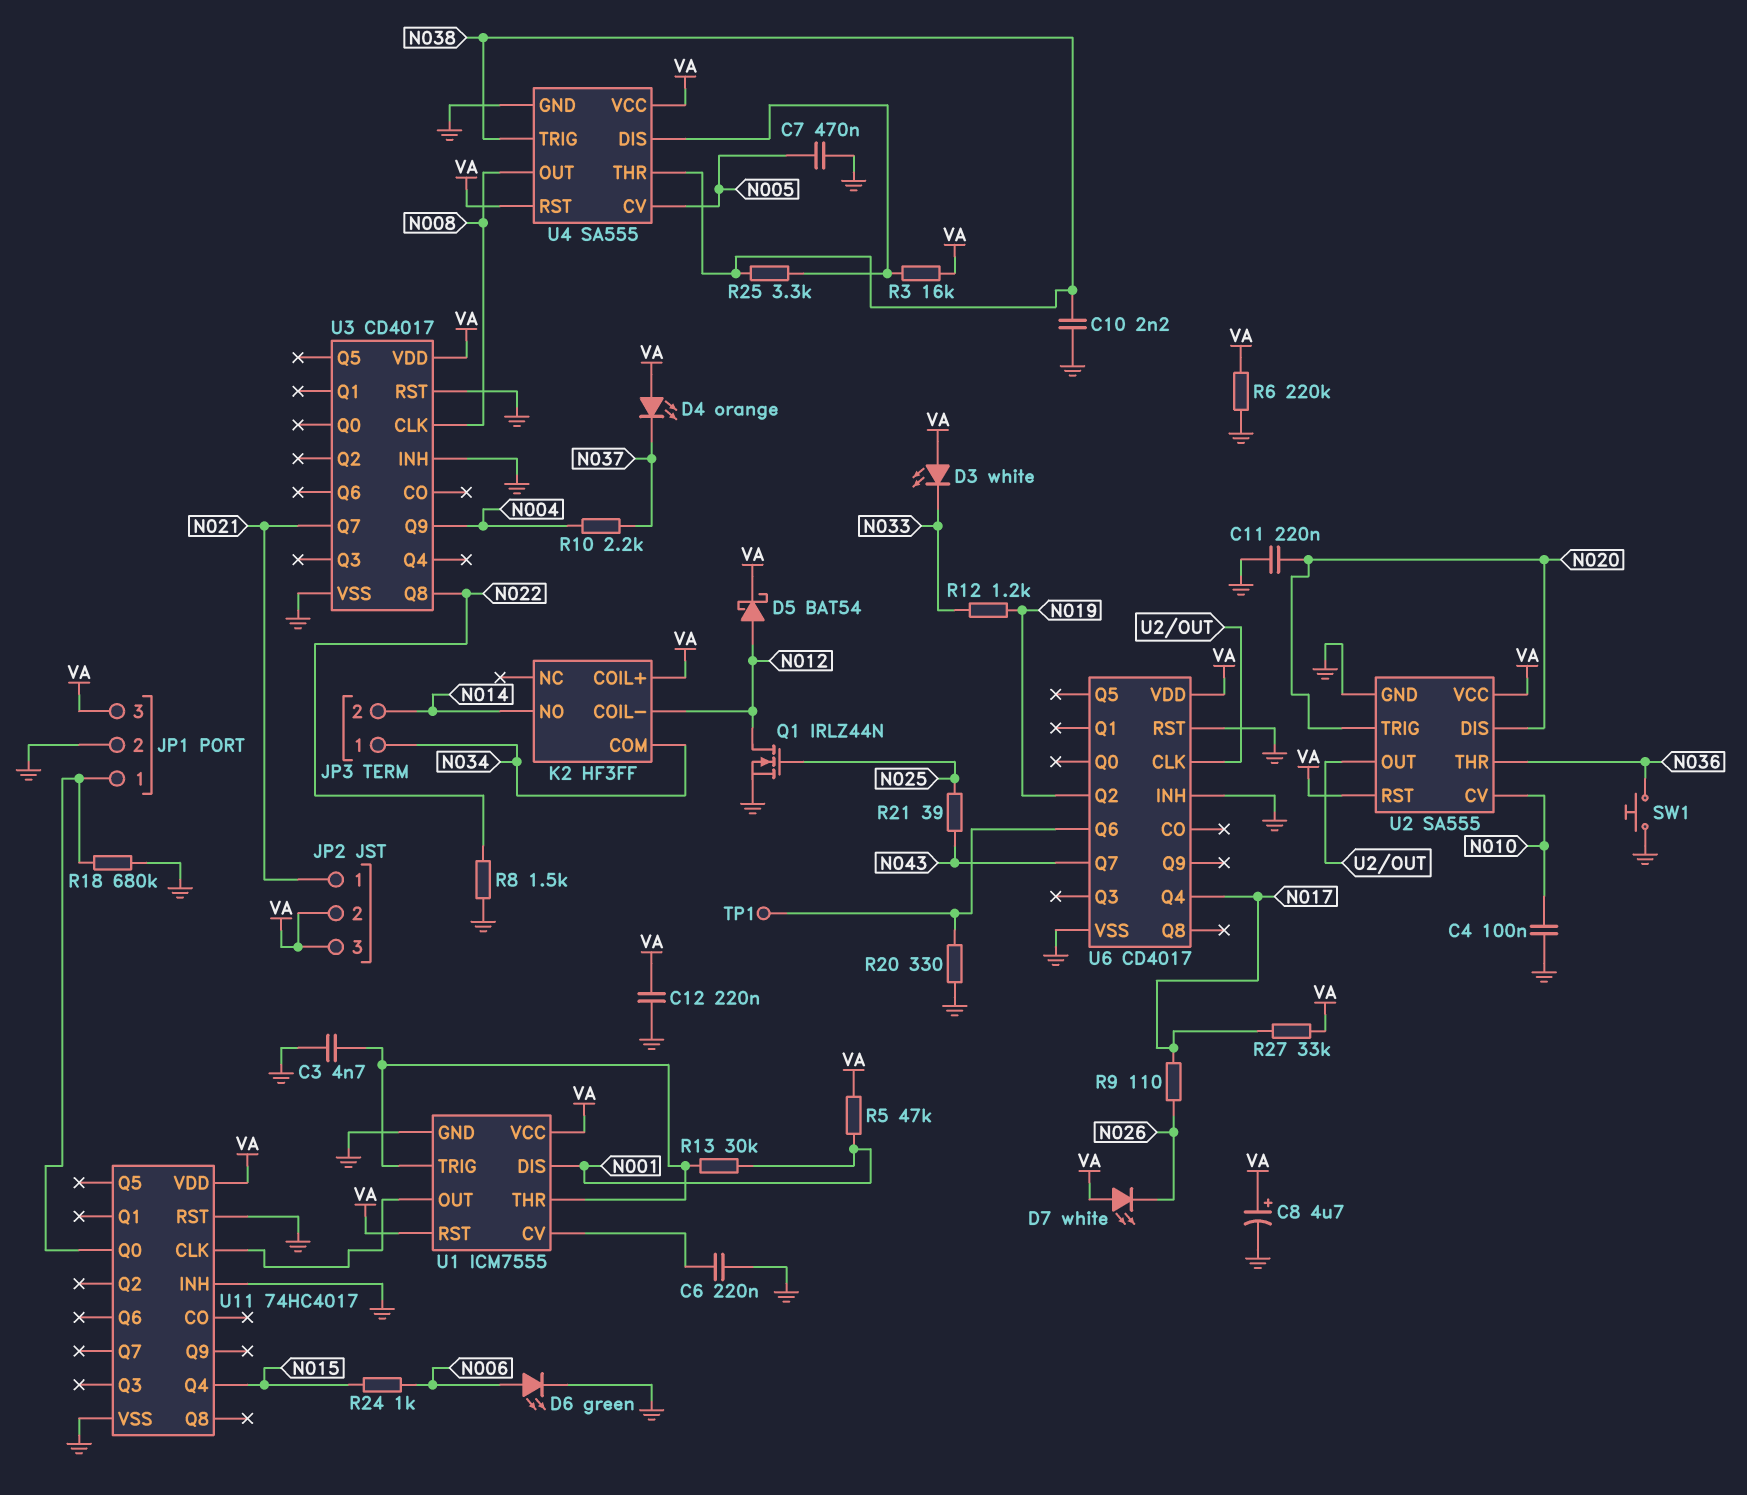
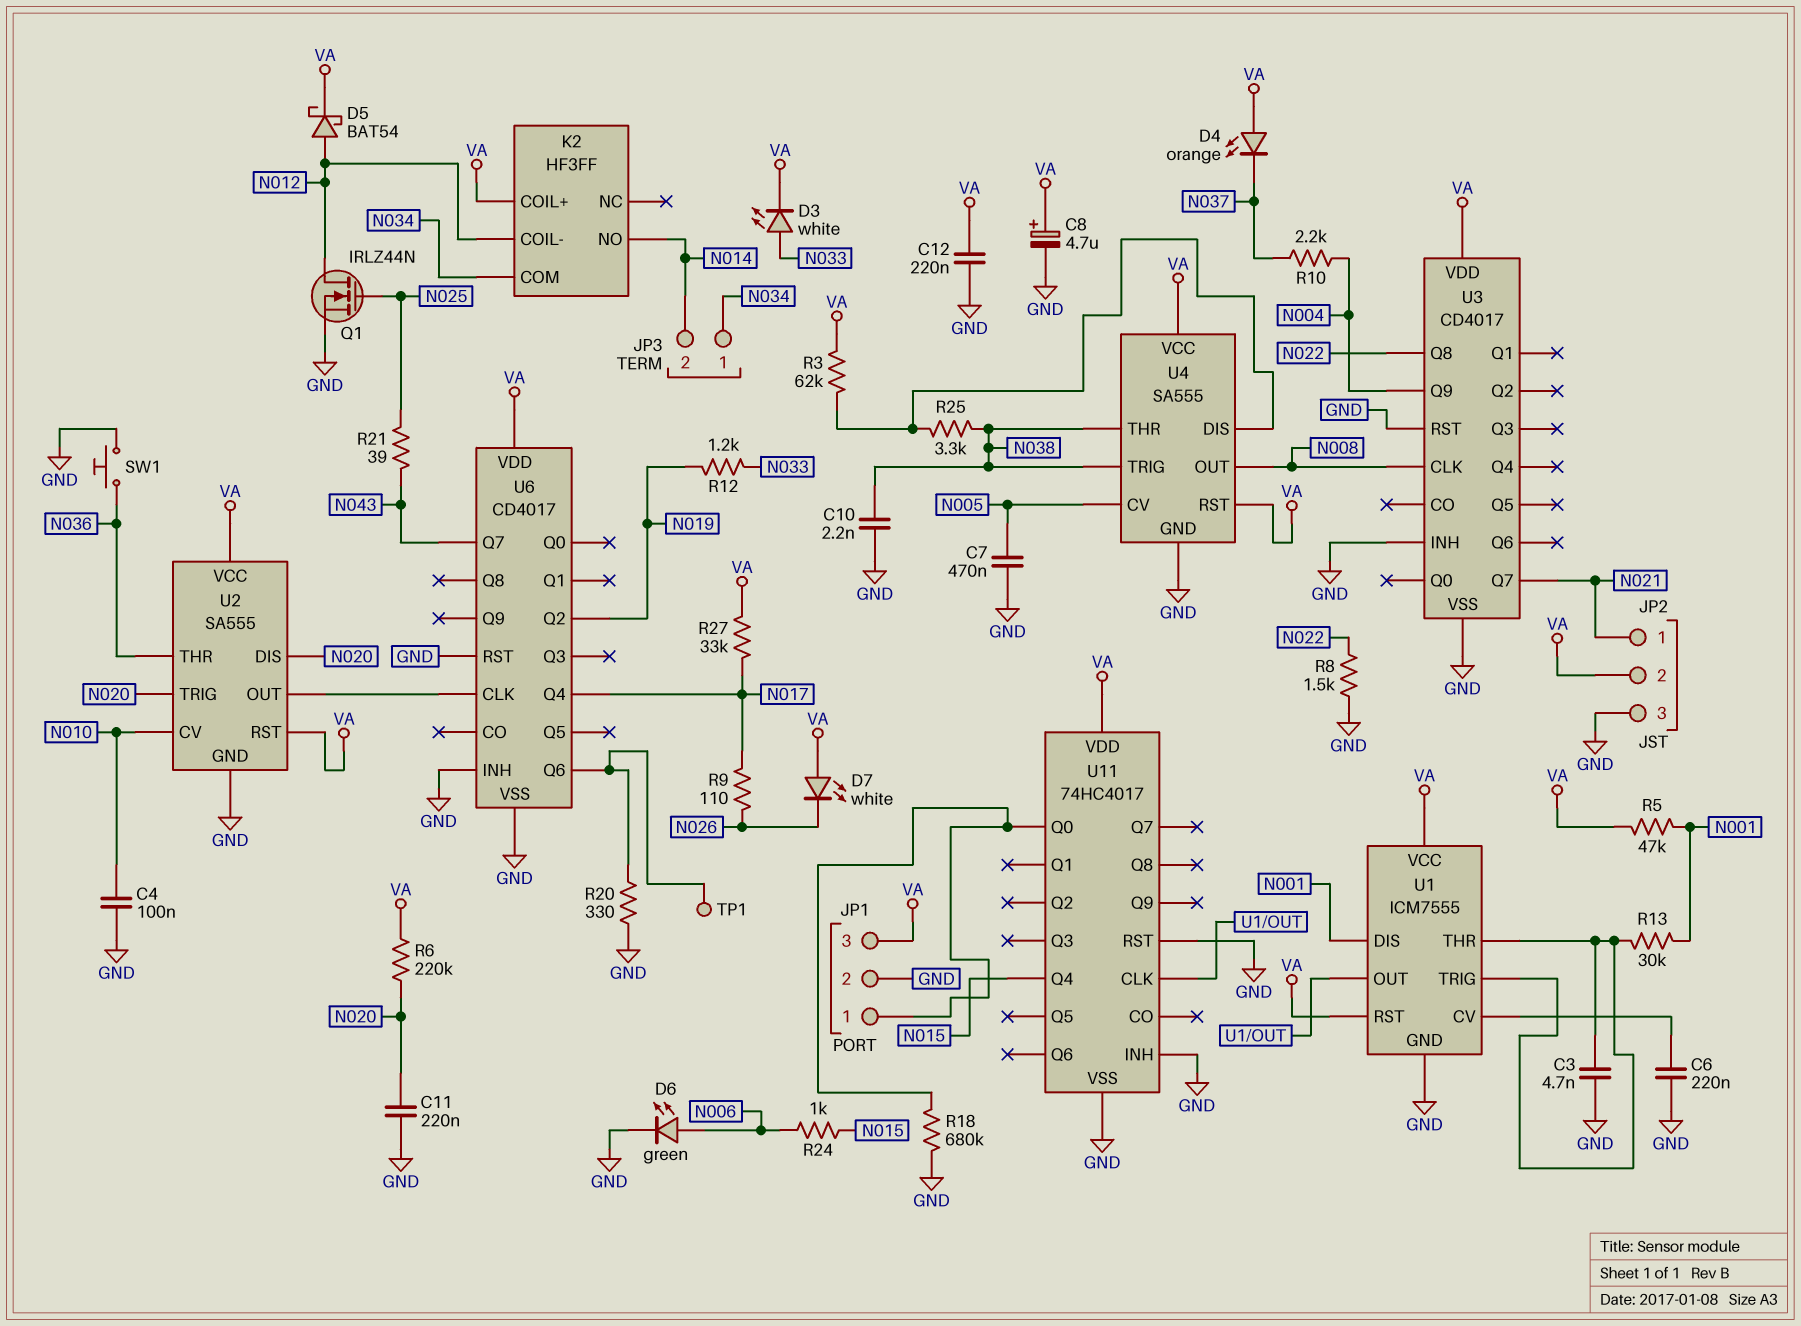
D3: LED white (A VA, K N033) -> LED white (A N033, K VA)
JP2 pin 3: VA -> GND
R3: 16k (U4/DIS, VA) -> 62k (U4/DIS, VA)
R6: 220k (GND, VA) -> 220k (N020, VA)

